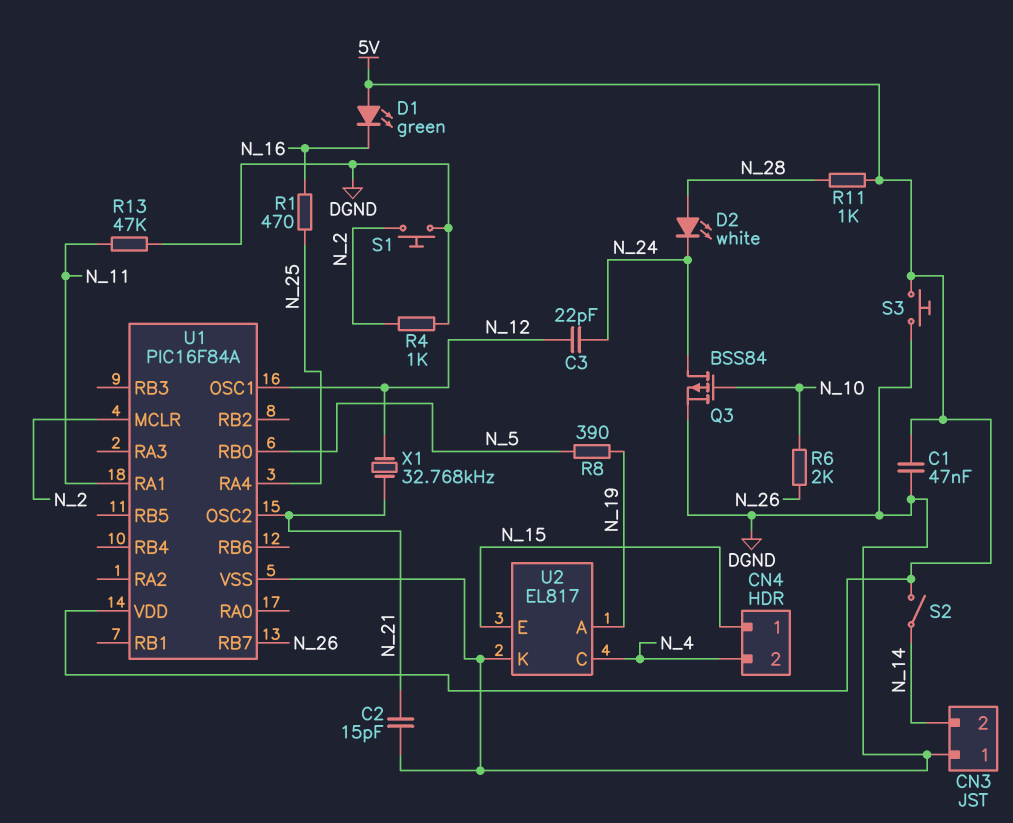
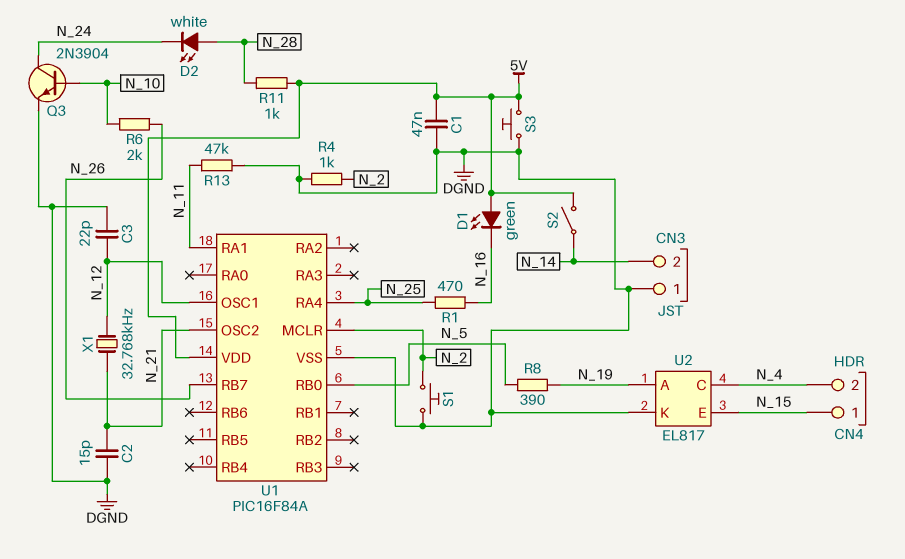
C3: 22pF (N_12, N_24) -> 22pF (DGND, N_12)
Q3: PMOS BSS84 (G N_10, D N_24, S DGND) -> NPN 2N3904 (B N_10, C N_24, E DGND)

